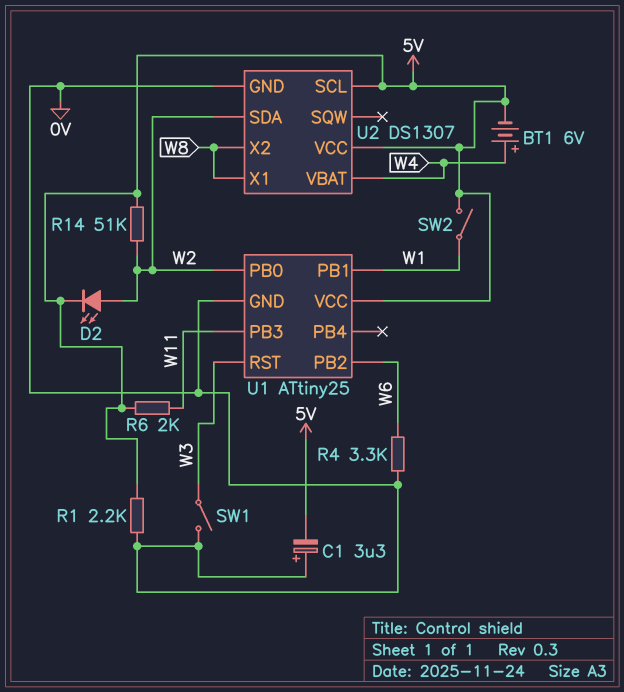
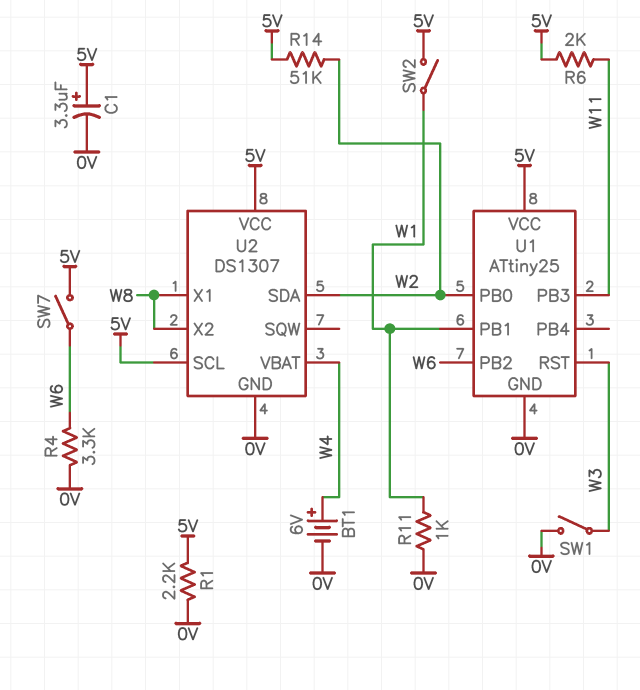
BT1: 6V (plus W4, minus 5V) -> 6V (plus W4, minus 0V)
C1: 3.3uF (plus 0V, minus 5V) -> 3.3uF (plus 5V, minus 0V)
D2: LED (A W2, K 5V) -> none
R11: none -> 1k (0V, W1)
SW7: none -> switch (5V, W6)

